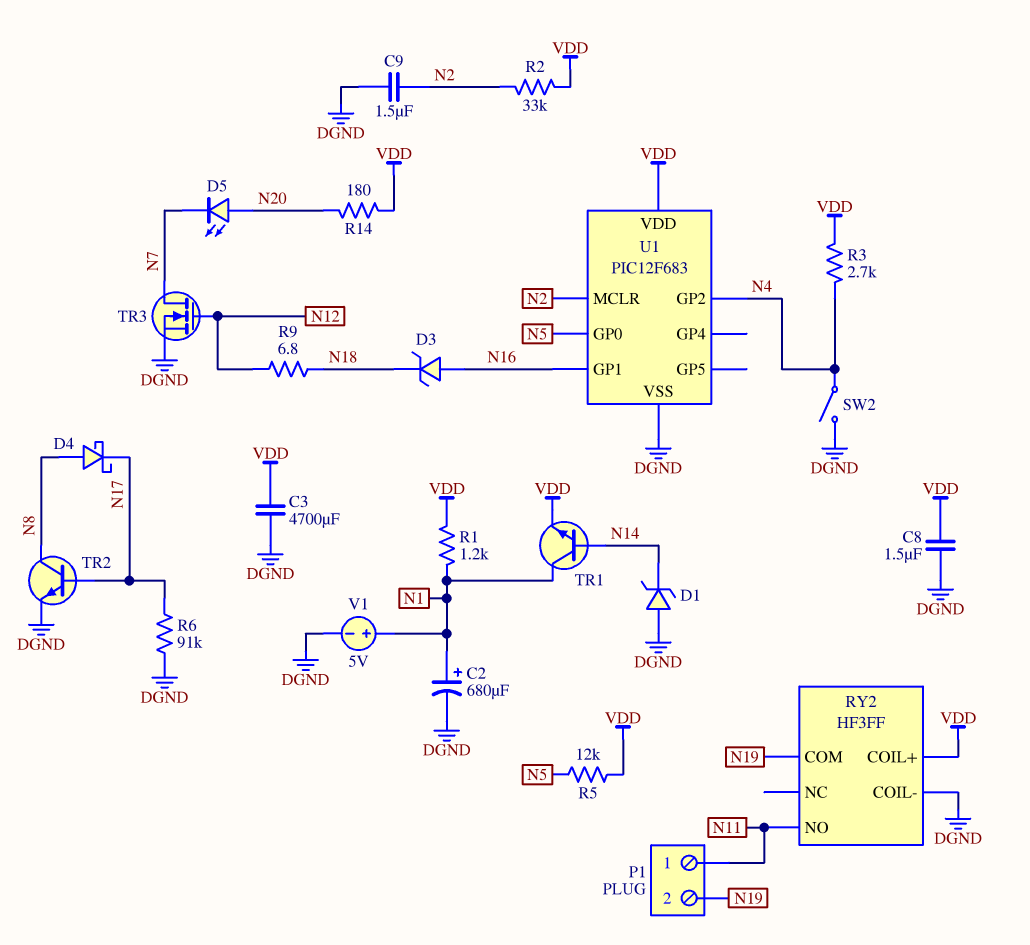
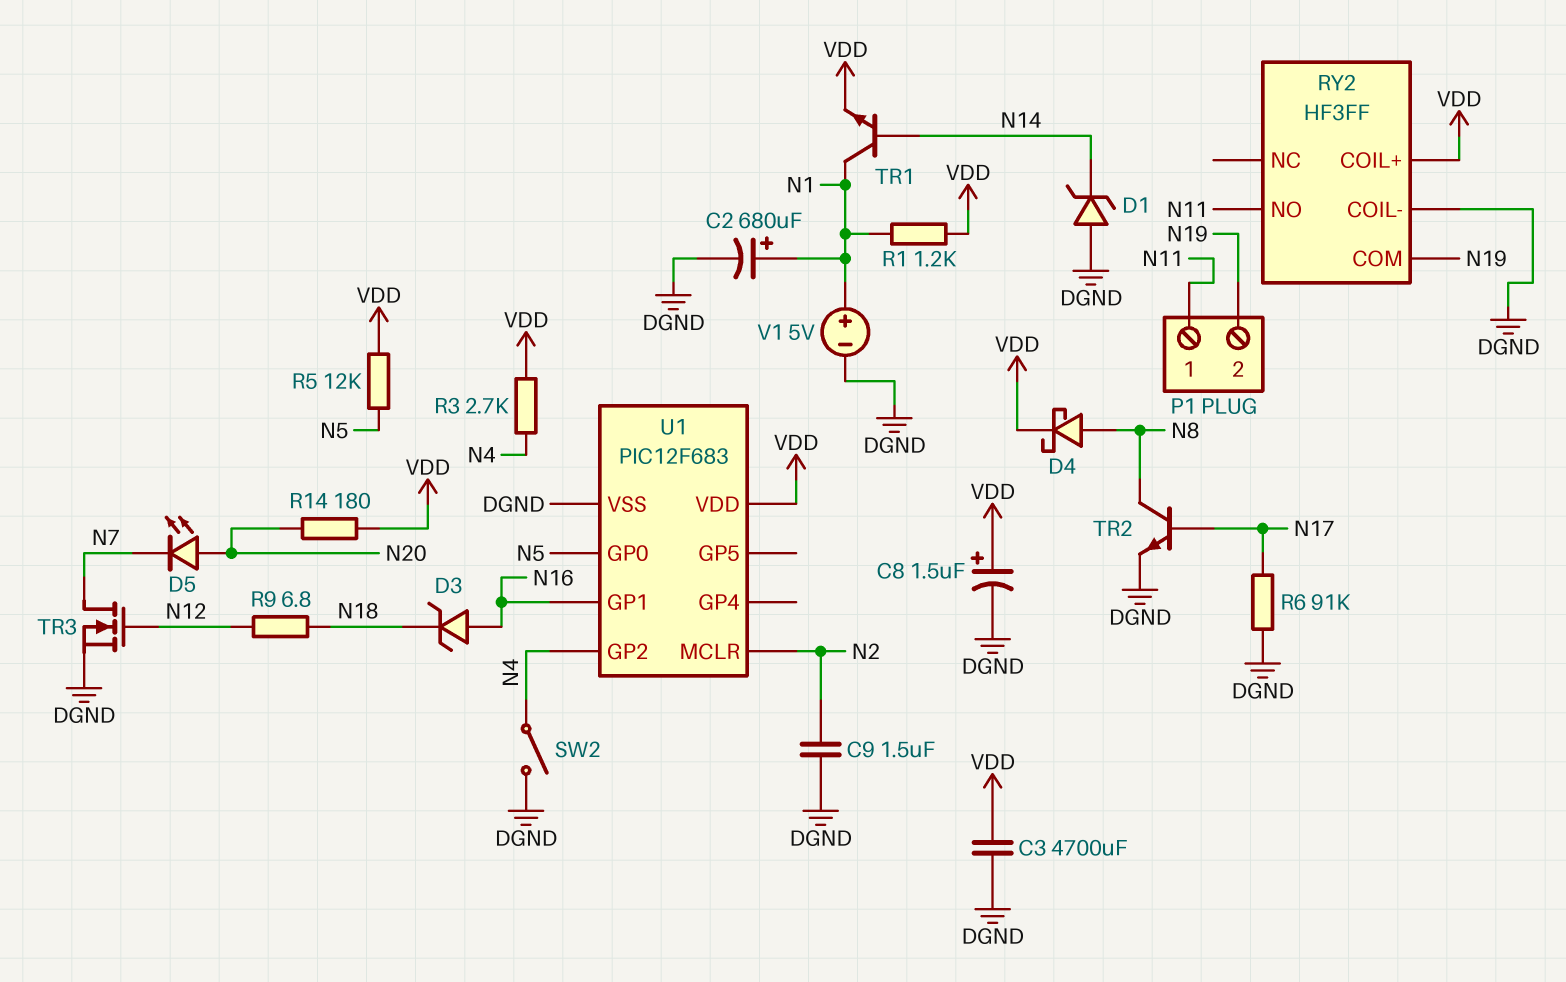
C8: 1.5uF (DGND, VDD) -> 1.5uF (plus VDD, minus DGND)
D4: schottky (A N8, K N17) -> schottky (A N8, K VDD)
R2: 33k (N2, VDD) -> none

